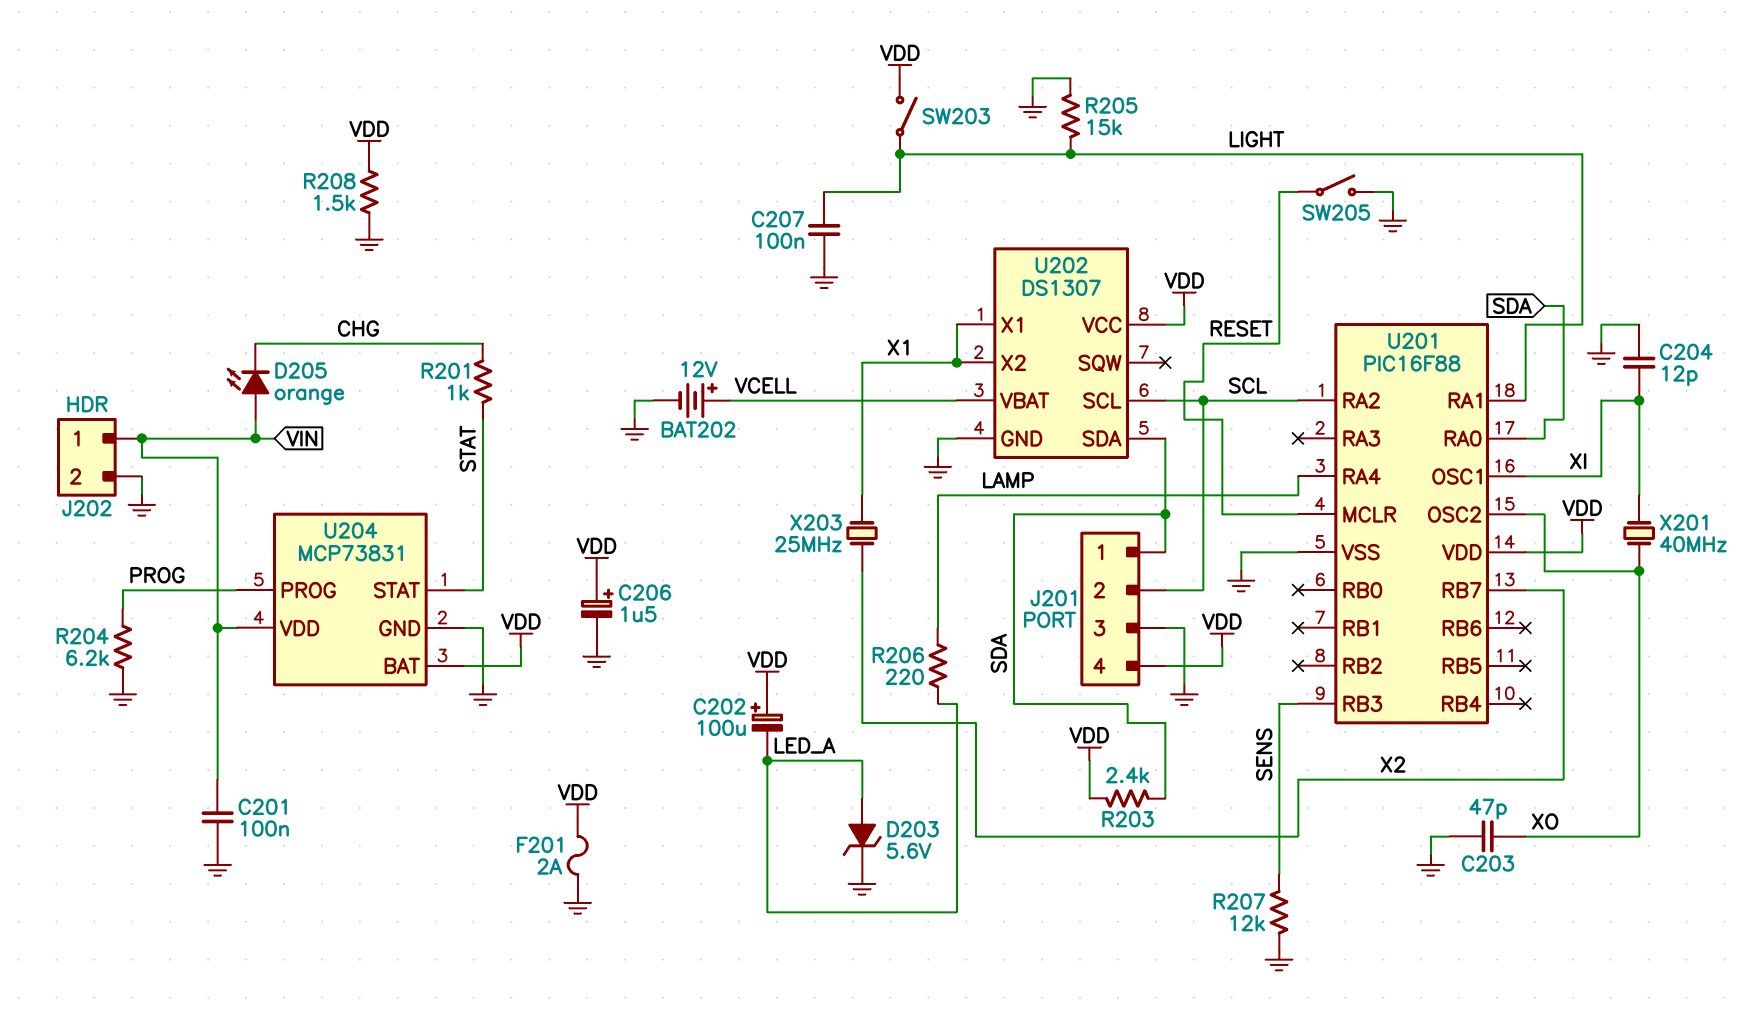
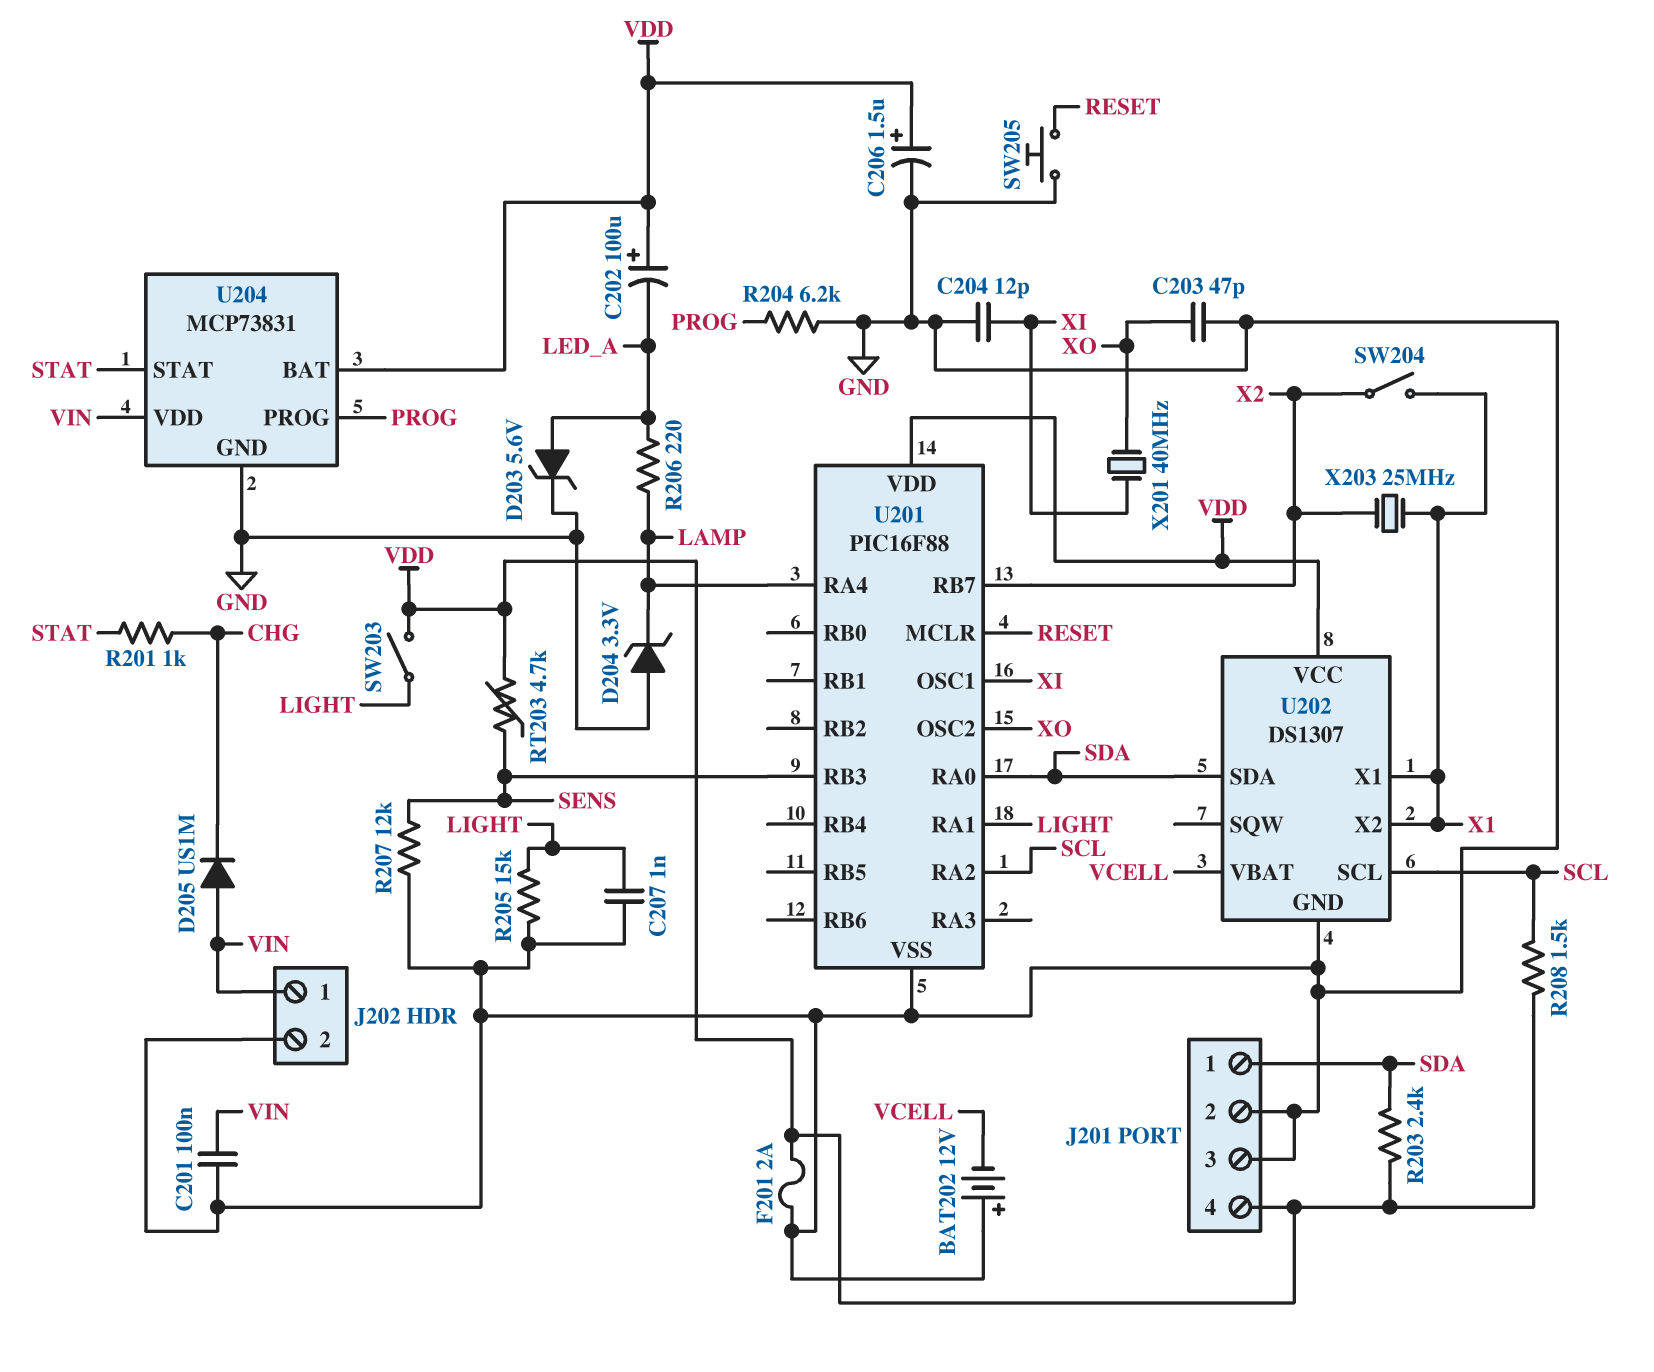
BAT202: 12V (plus VCELL, minus GND) -> 12V (plus GND, minus VCELL)
C207: 100nF (GND, LIGHT) -> 1nF (GND, LIGHT)
D204: none -> zener 3.3V (A GND, K LAMP)
D205: LED orange (A VIN, K CHG) -> diode US1M (A VIN, K CHG)
J201 pin 2: SCL -> GND
R208: 1.5k (GND, VDD) -> 1.5k (SCL, VDD)
RT203: none -> 4.7k (SENS, VDD)
SW204: none -> switch (X1, X2)
SW205: switch (GND, RESET) -> button (GND, RESET)

